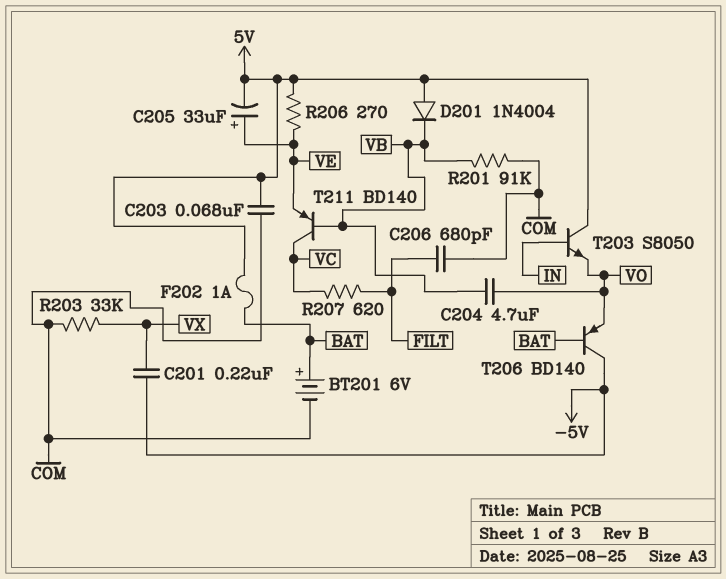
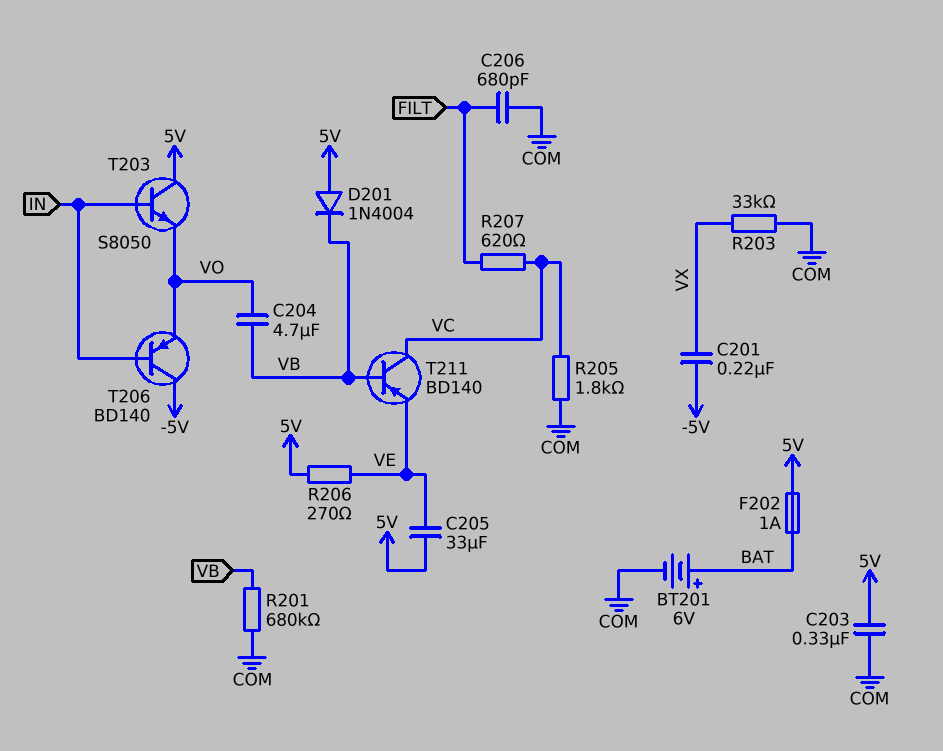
C203: 68nF (5V, COM) -> 330nF (5V, COM)
C205: 33uF (plus VE, minus 5V) -> 33uF (5V, VE)
R201: 91k (COM, VB) -> 680k (COM, VB)
R205: none -> 1.8k (COM, VC)
T206: PNP BD140 (B BAT, C -5V, E VO) -> PNP BD140 (B IN, C -5V, E VO)

